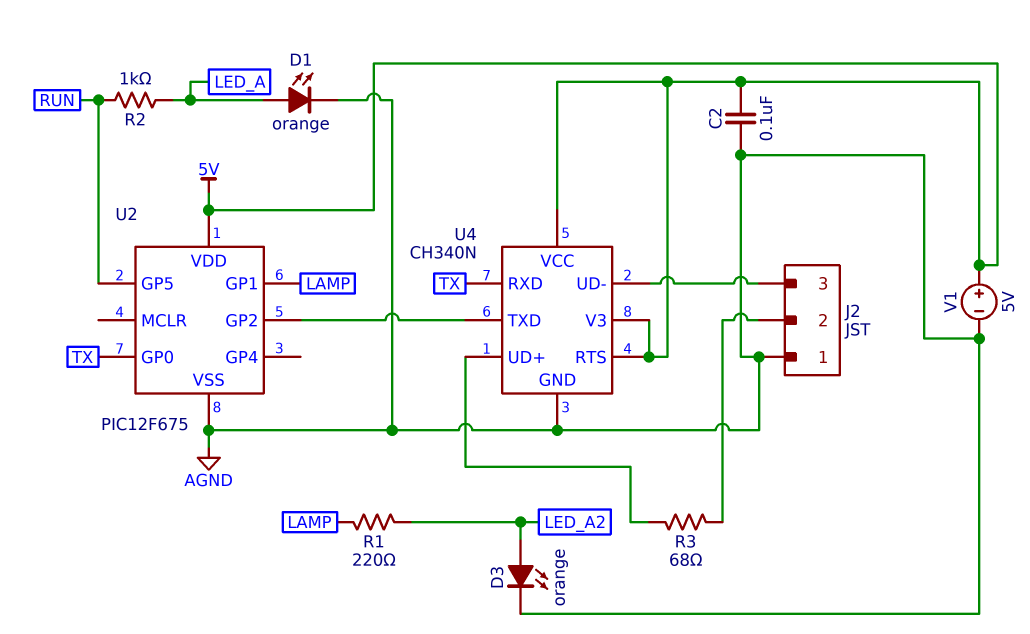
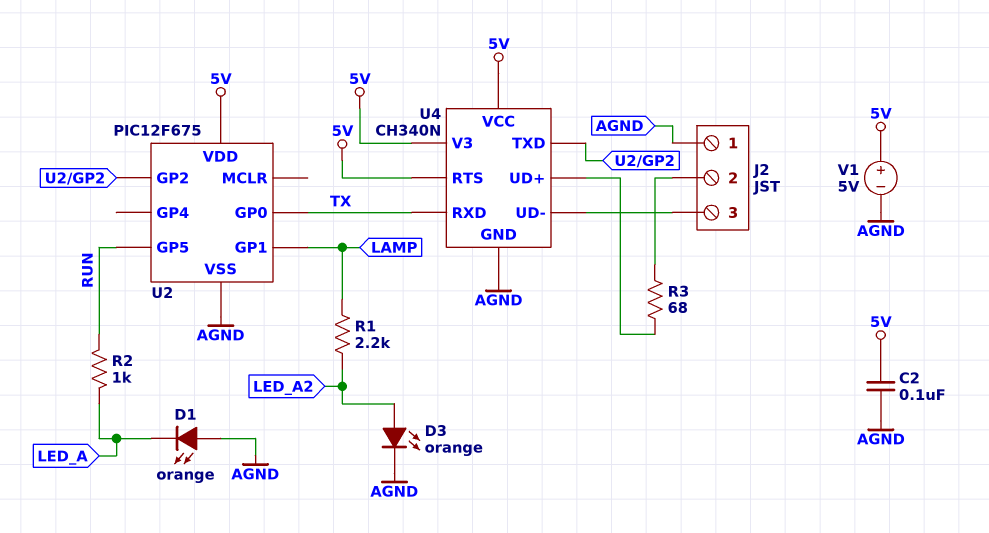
D1: LED orange (A LED_A, K AGND) -> LED orange (A AGND, K LED_A)
R1: 220 (LAMP, LED_A2) -> 2.2k (LAMP, LED_A2)

